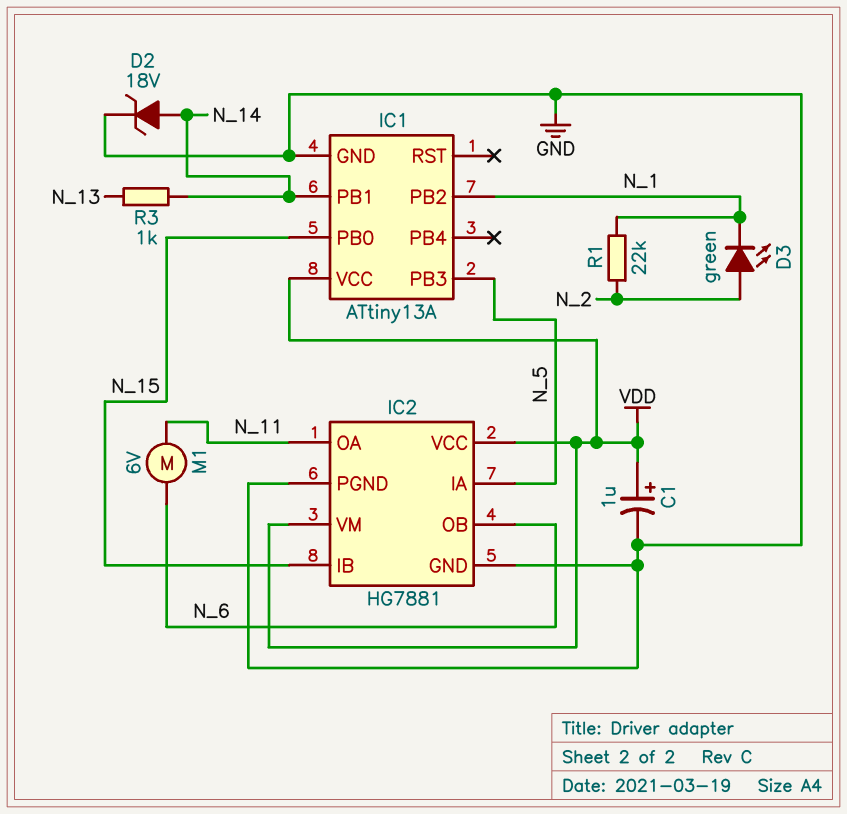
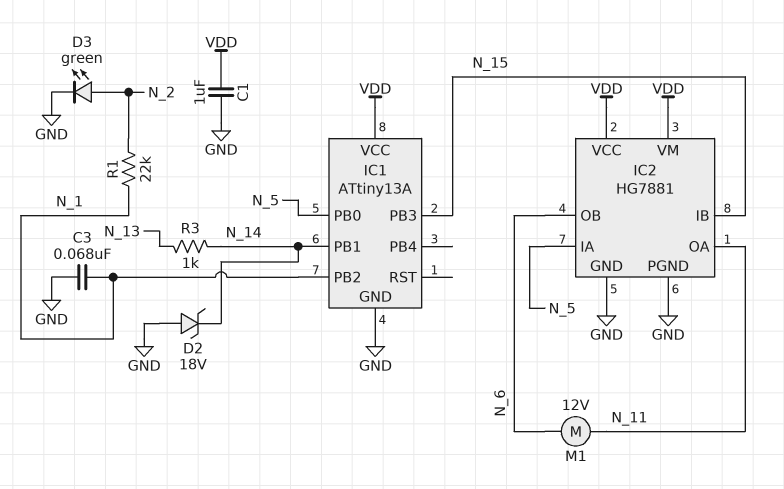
C1: 1uF (plus VDD, minus GND) -> 1uF (GND, VDD)
C3: none -> 68nF (GND, N_1)
D2: zener 18V (A N_14, K GND) -> zener 18V (A GND, K N_14)
D3: LED green (A N_2, K N_1) -> LED green (A N_2, K GND)
IC1 pin PB0: N_15 -> N_5
IC1 pin PB3: N_5 -> N_15
M1: motor 6V (N_6, N_11) -> motor 12V (N_6, N_11)

